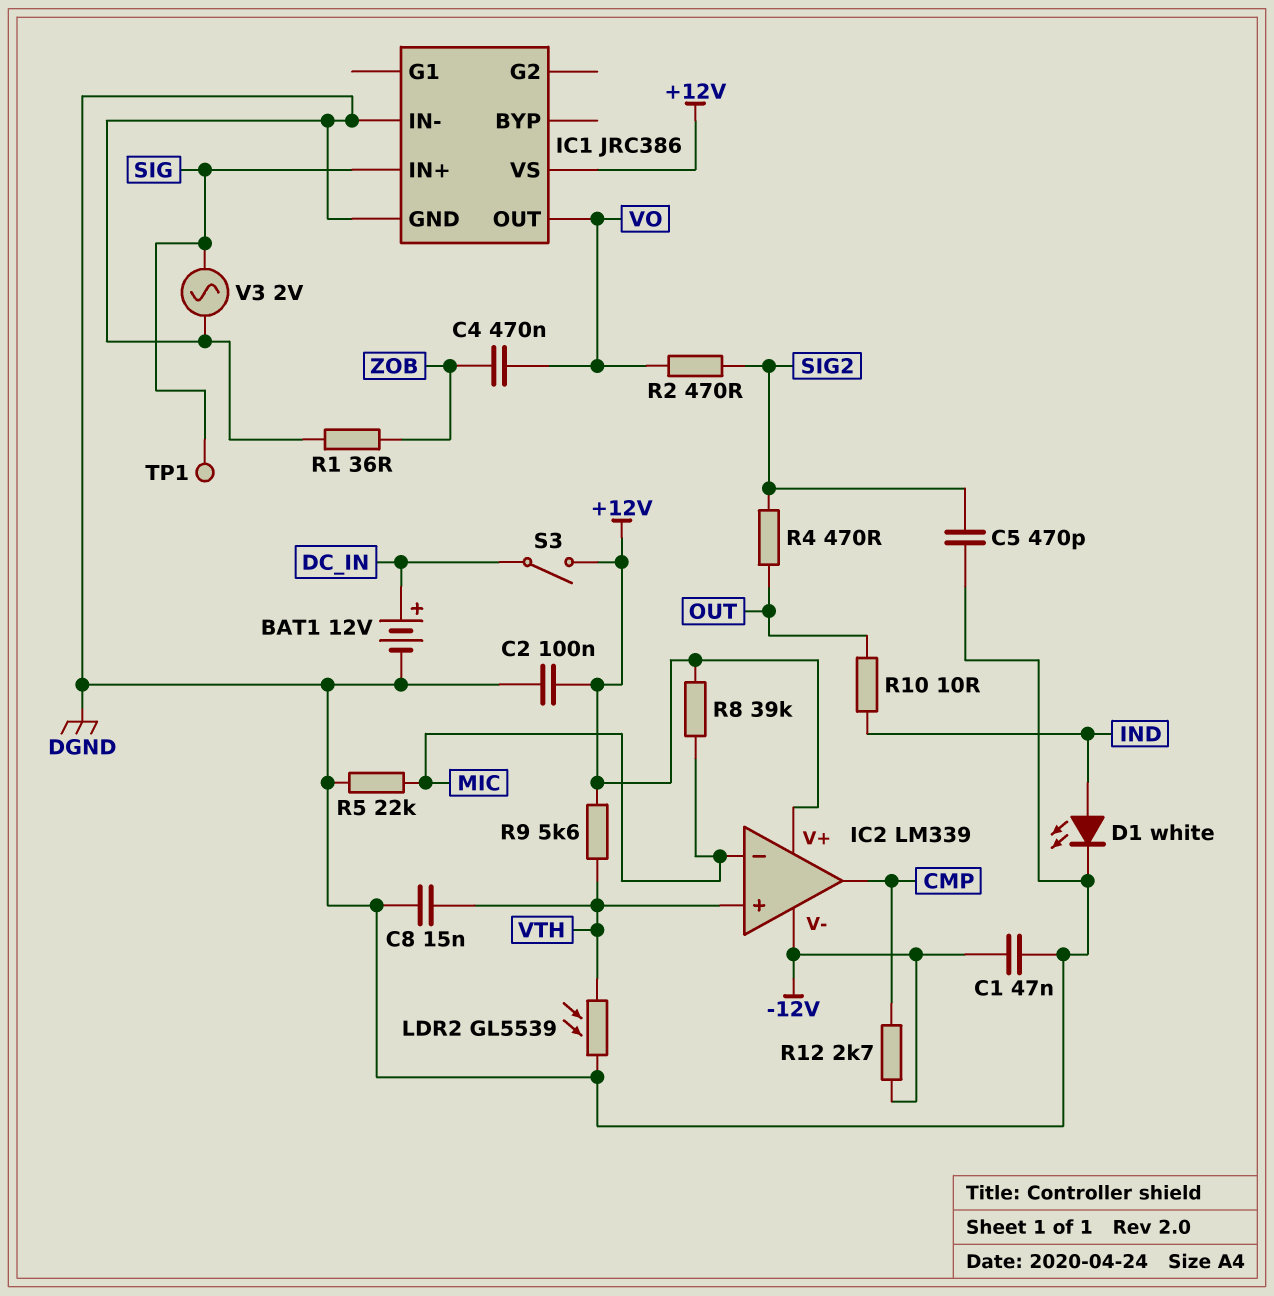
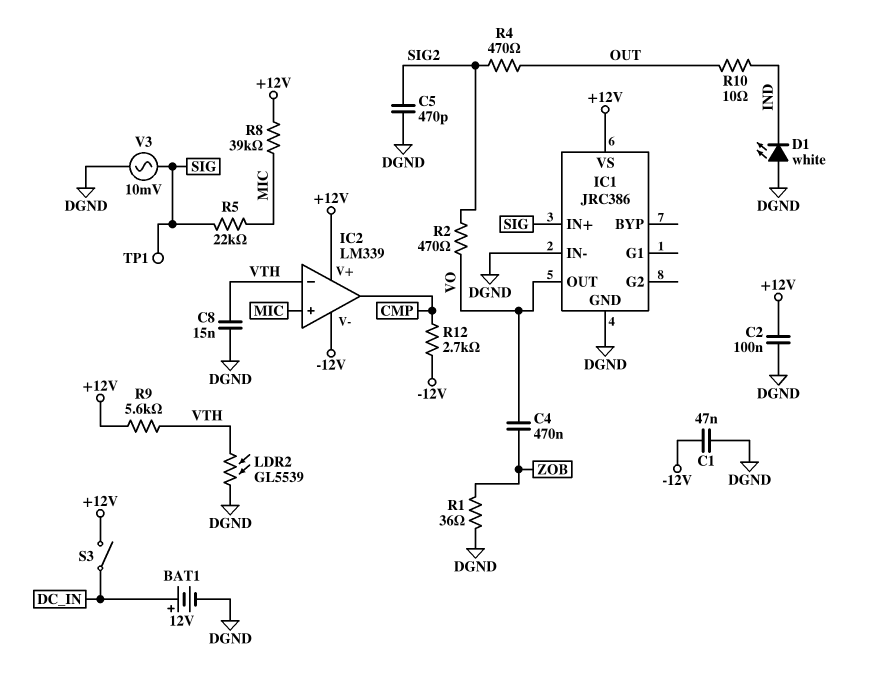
D1: LED white (A IND, K DGND) -> LED white (A DGND, K IND)
IC2 pin in+: VTH -> MIC
IC2 pin in-: MIC -> VTH
R5: 22k (DGND, MIC) -> 22k (MIC, SIG)
V3: AC 2V (DGND, SIG) -> AC 10mV (DGND, SIG)

